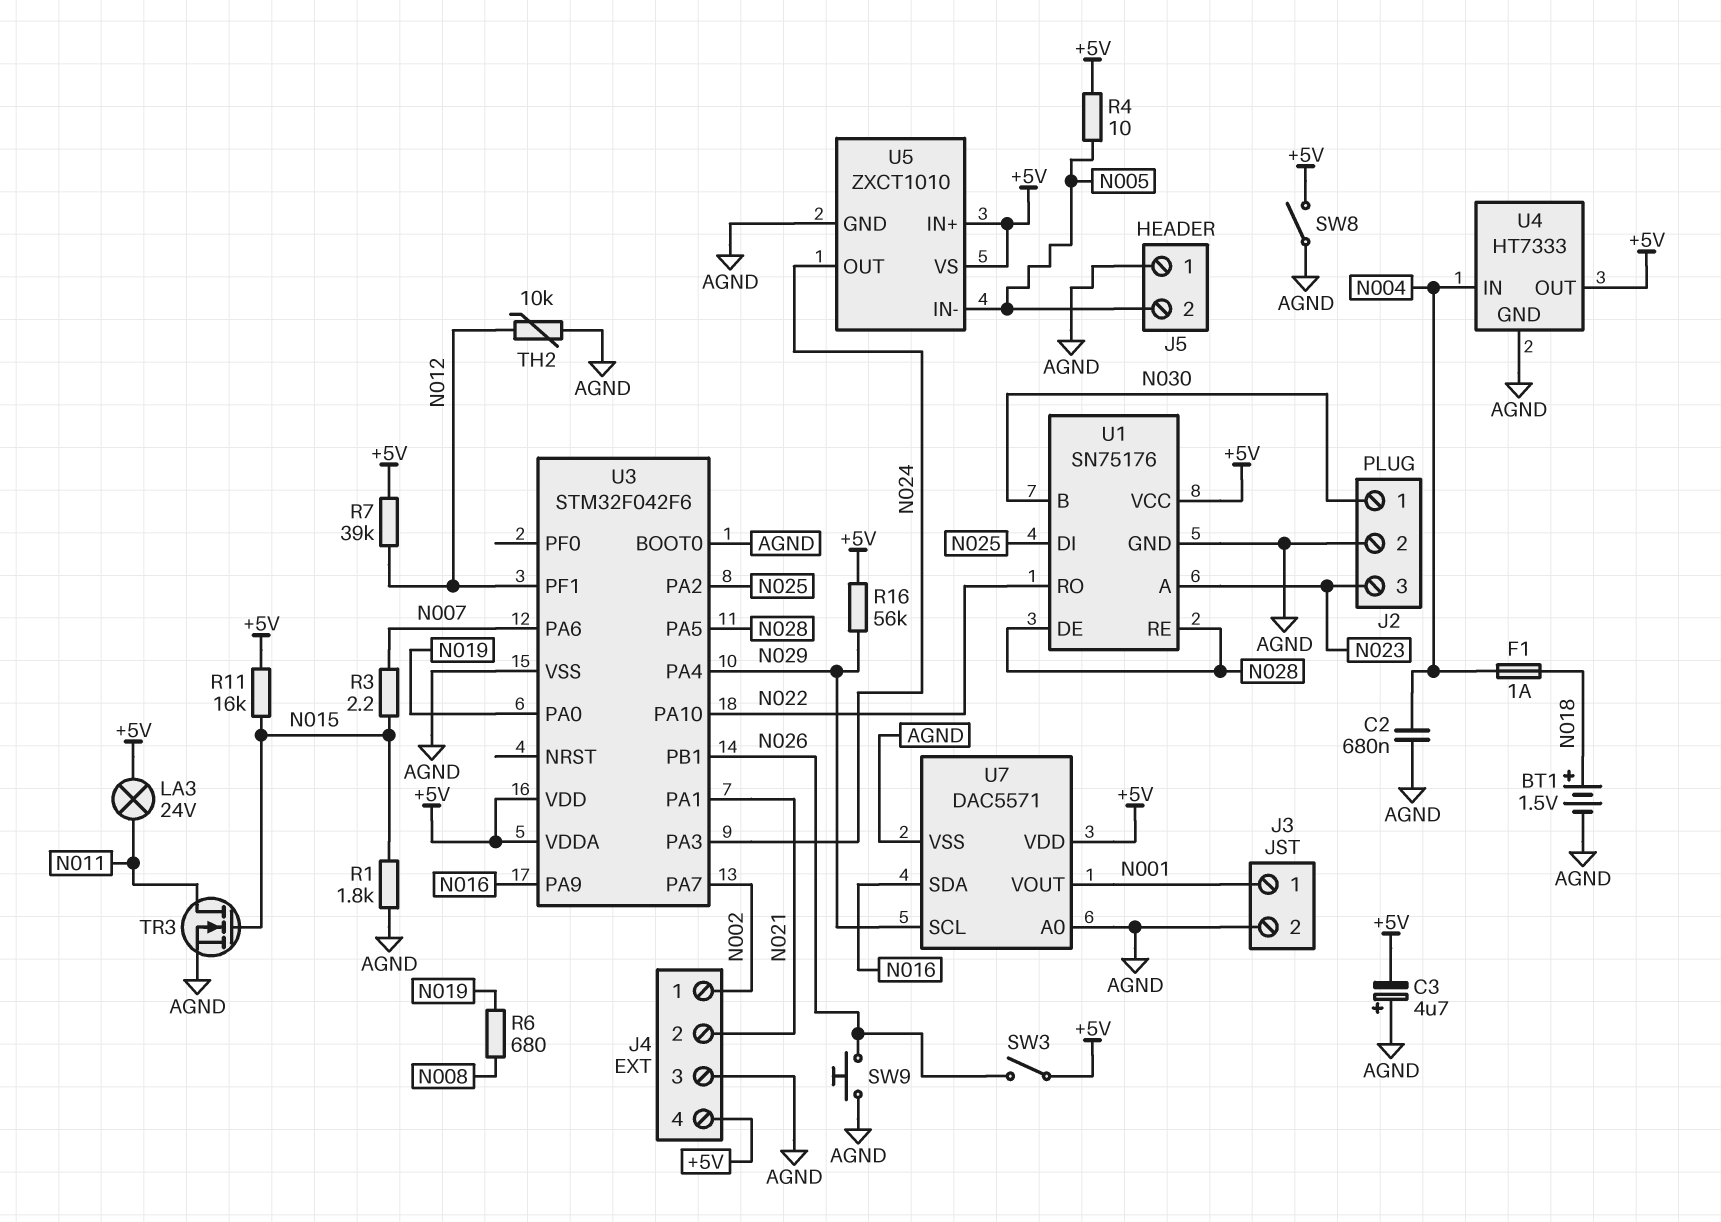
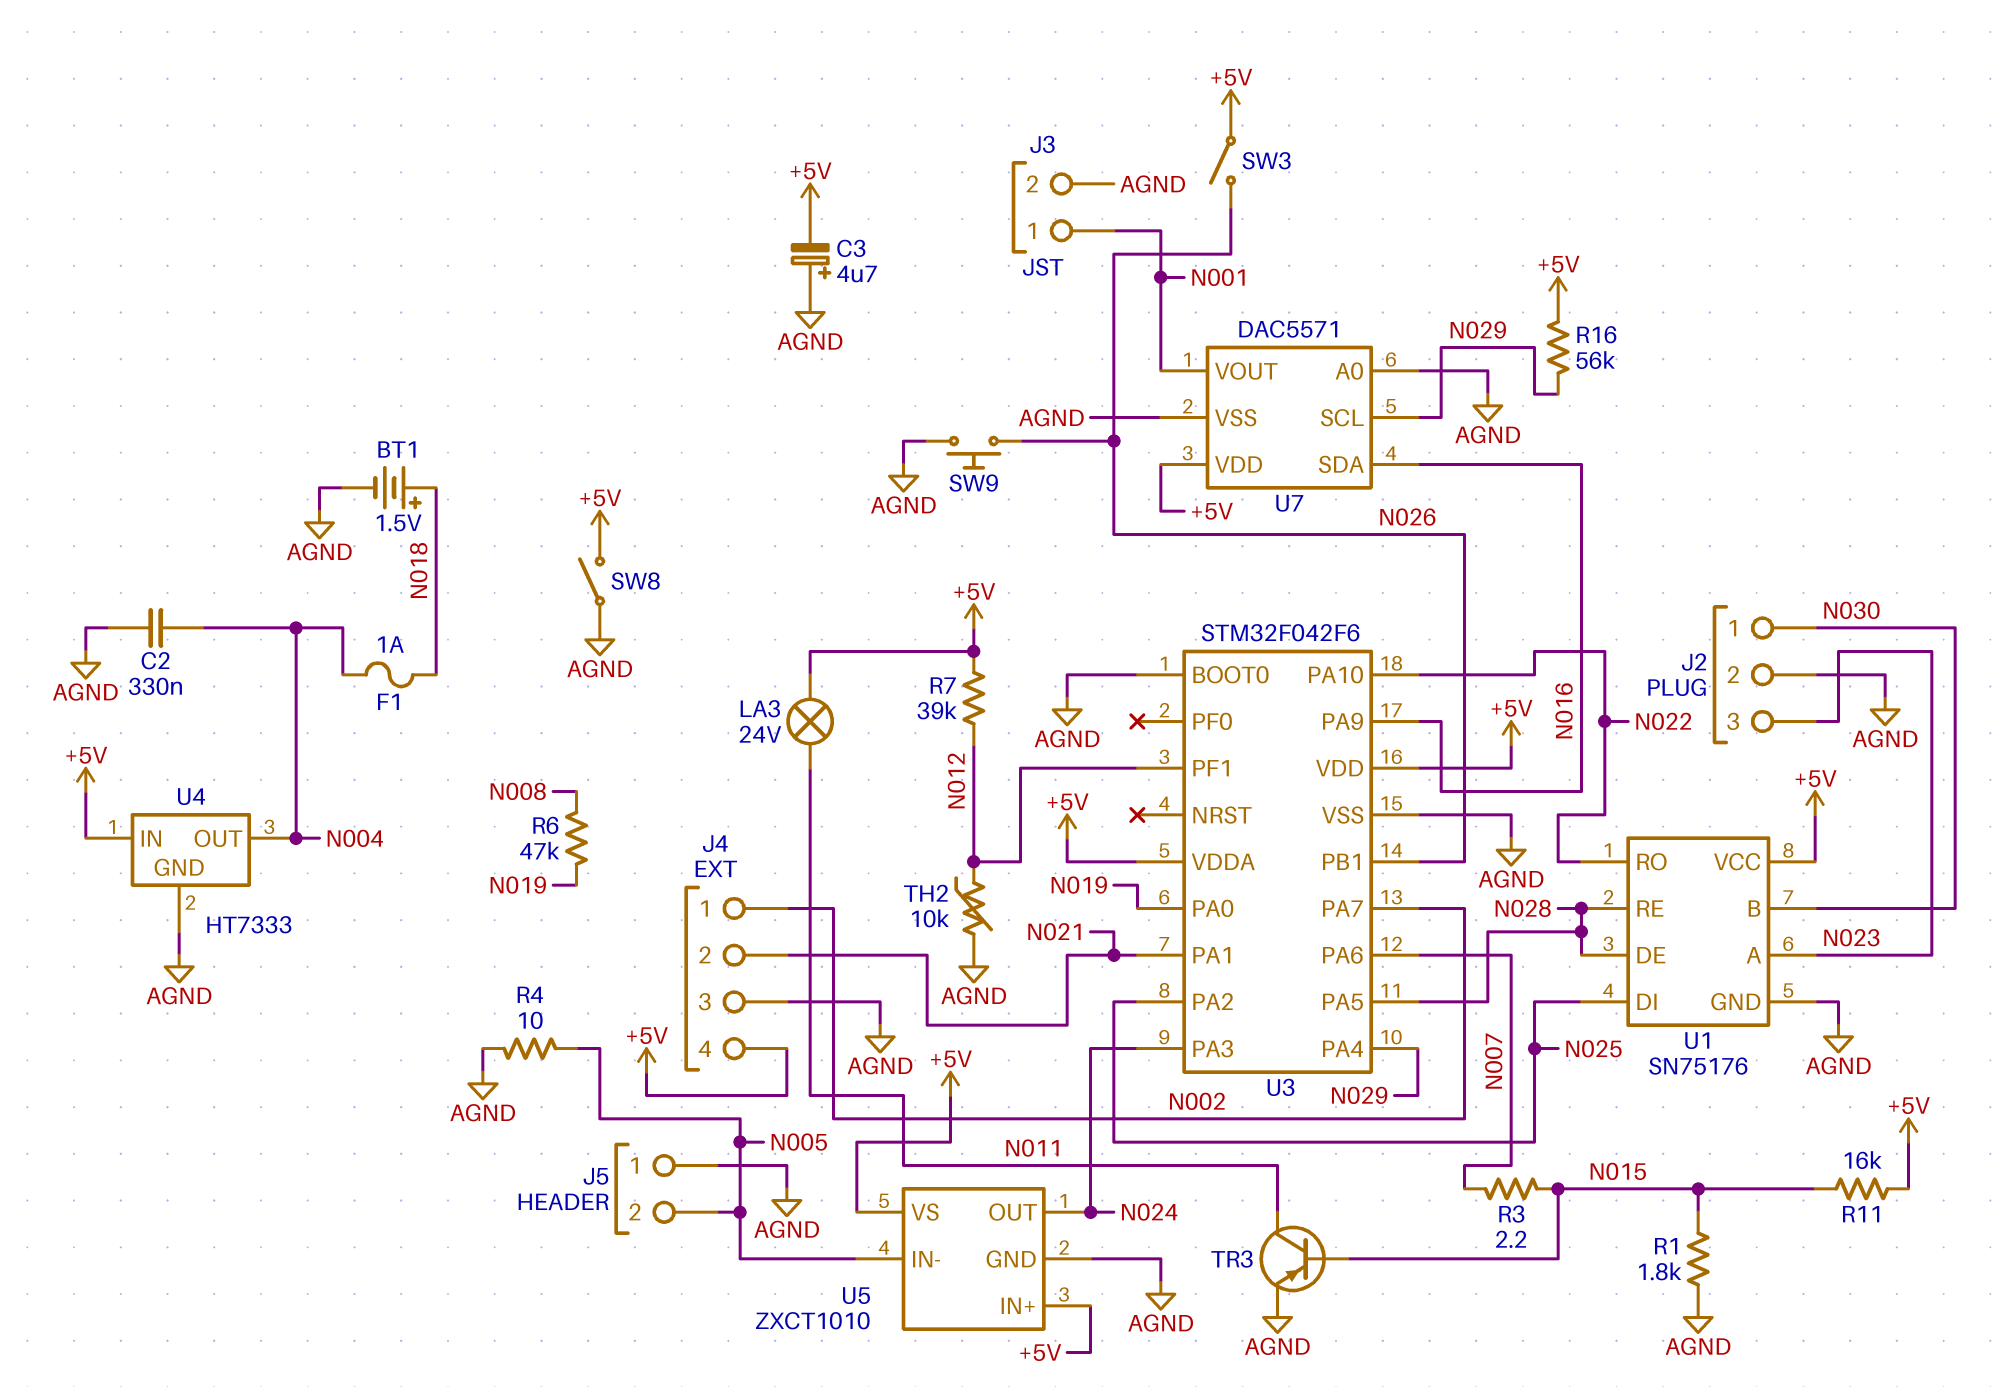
C2: 680nF (AGND, N004) -> 330nF (AGND, N004)
R4: 10 (+5V, N005) -> 10 (AGND, N005)
R6: 680 (N008, N019) -> 47k (N008, N019)
TR3: NMOS (G N015, D N011, S AGND) -> PNP (B N015, C N011, E AGND)
U4 pin IN: N004 -> +5V
U4 pin OUT: +5V -> N004

